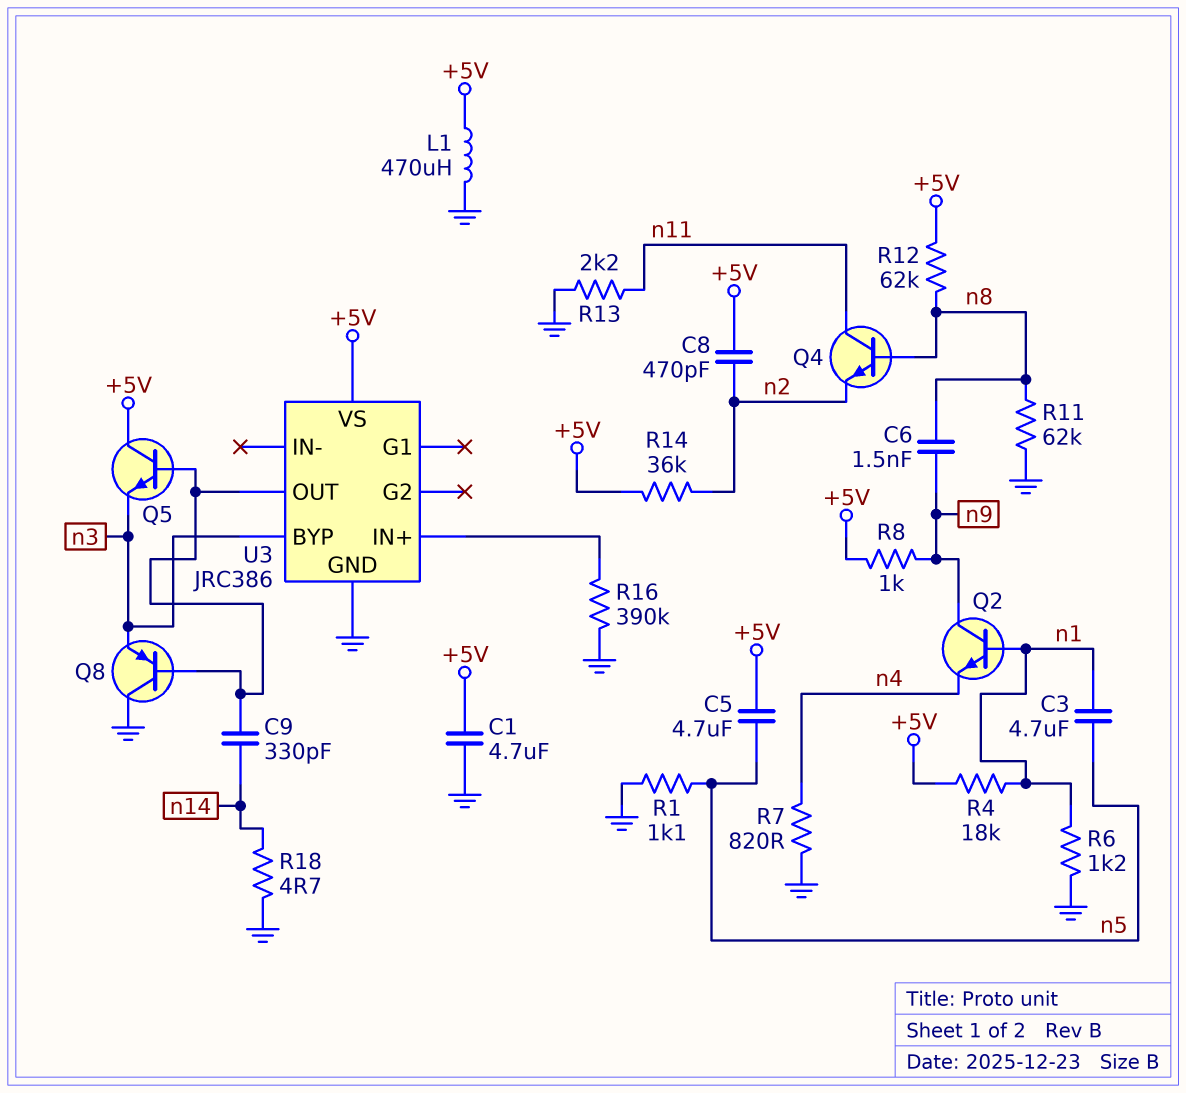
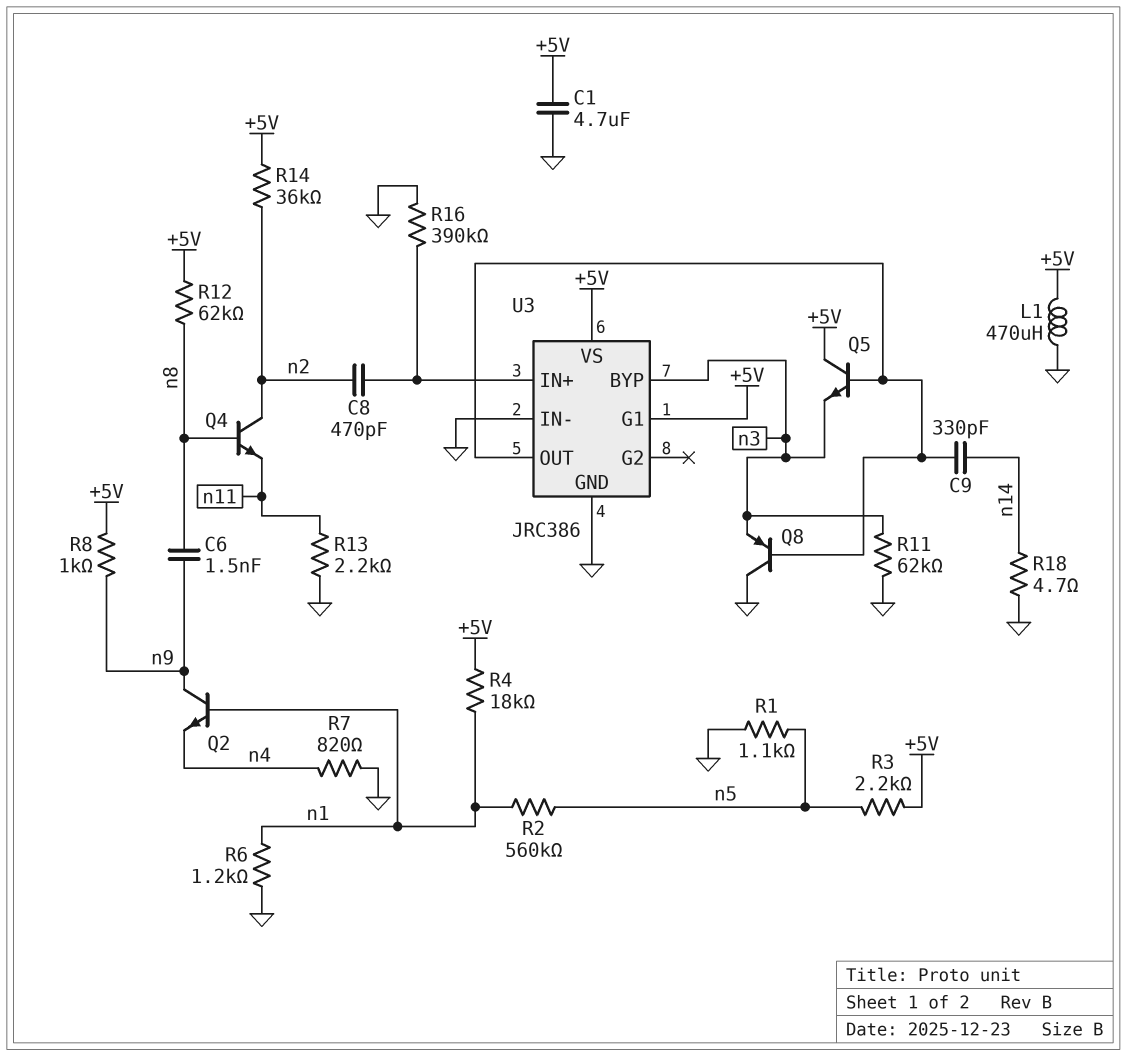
C3: 4.7uF (n1, n5) -> none
C5: 4.7uF (+5V, n5) -> none
C8: 470pF (+5V, n2) -> 470pF (U3/IN+, n2)
Q4: NPN (B n8, C n11, E n2) -> NPN (B n8, C n2, E n11)
R2: none -> 560k (n1, n5)
R3: none -> 2.2k (+5V, n5)
R11: 62k (GND, n8) -> 62k (GND, n3)
U3 pin G1: none -> +5V
U3 pin IN-: none -> GND

